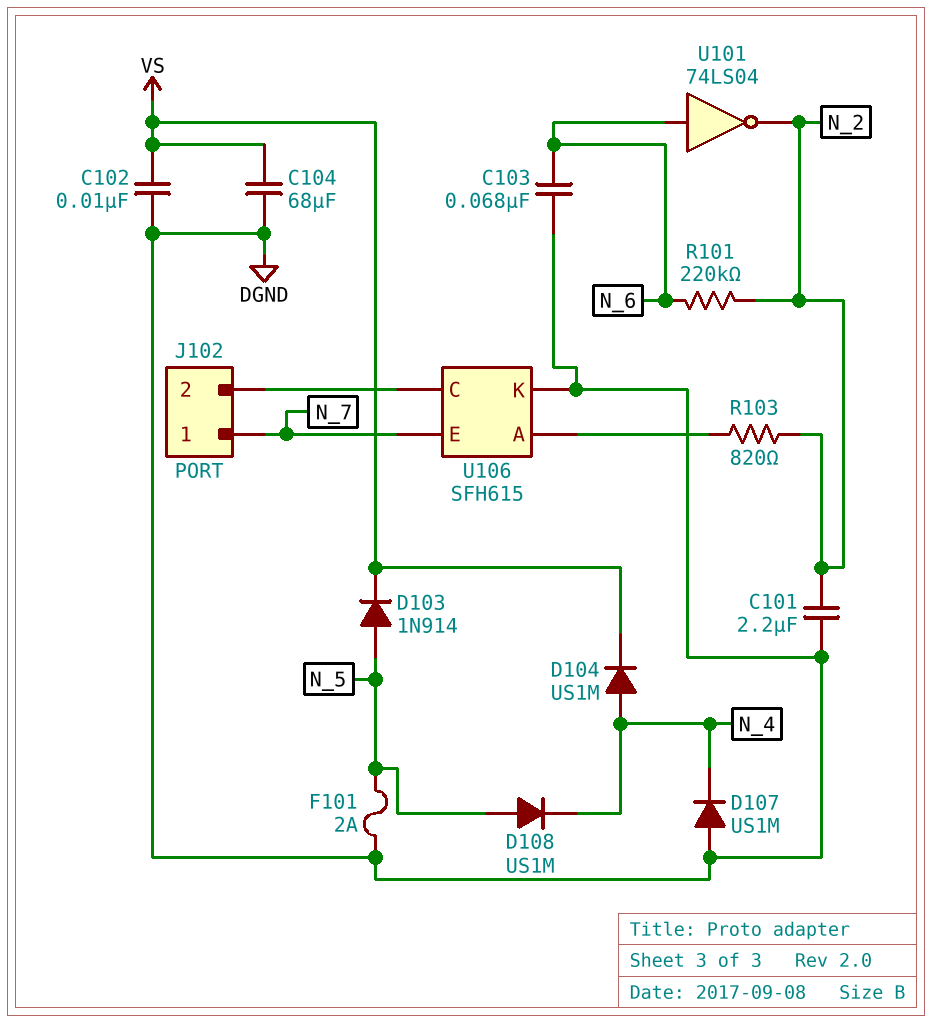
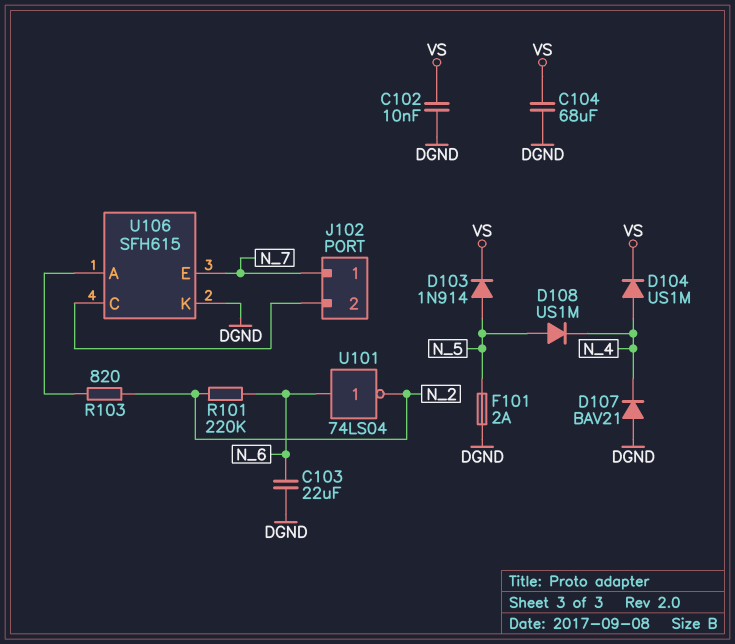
C101: 2.2uF (DGND, N_2) -> none
C103: 68nF (DGND, N_6) -> 22uF (DGND, N_6)
D107: diode US1M (A DGND, K N_4) -> diode BAV21 (A DGND, K N_4)

